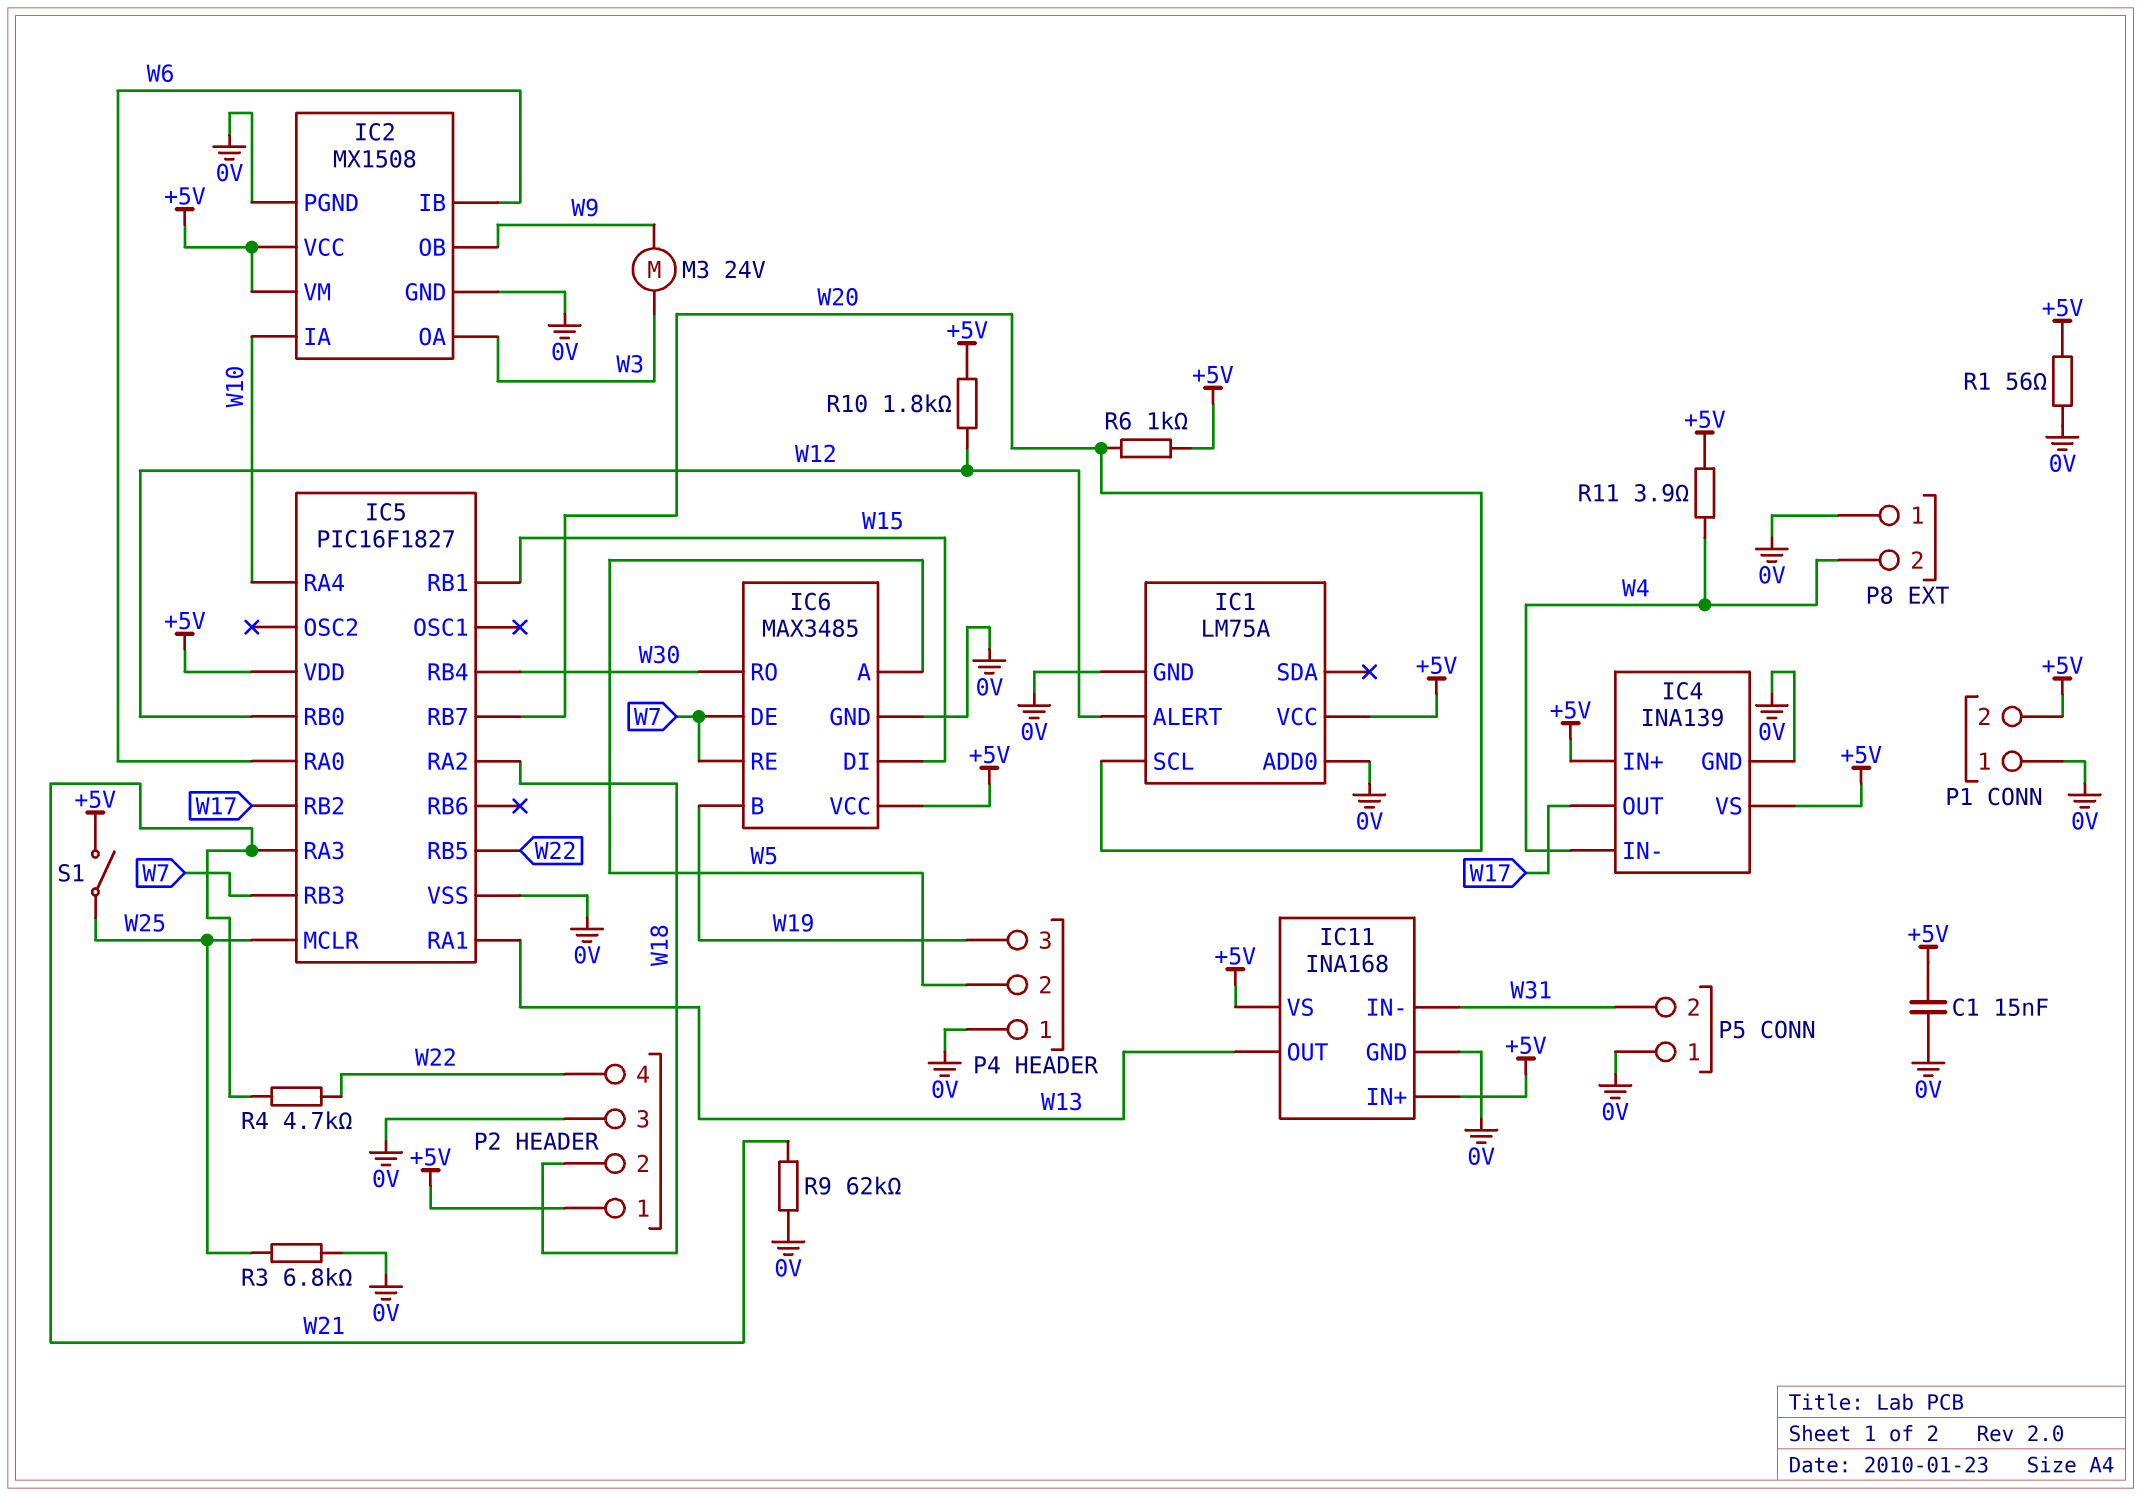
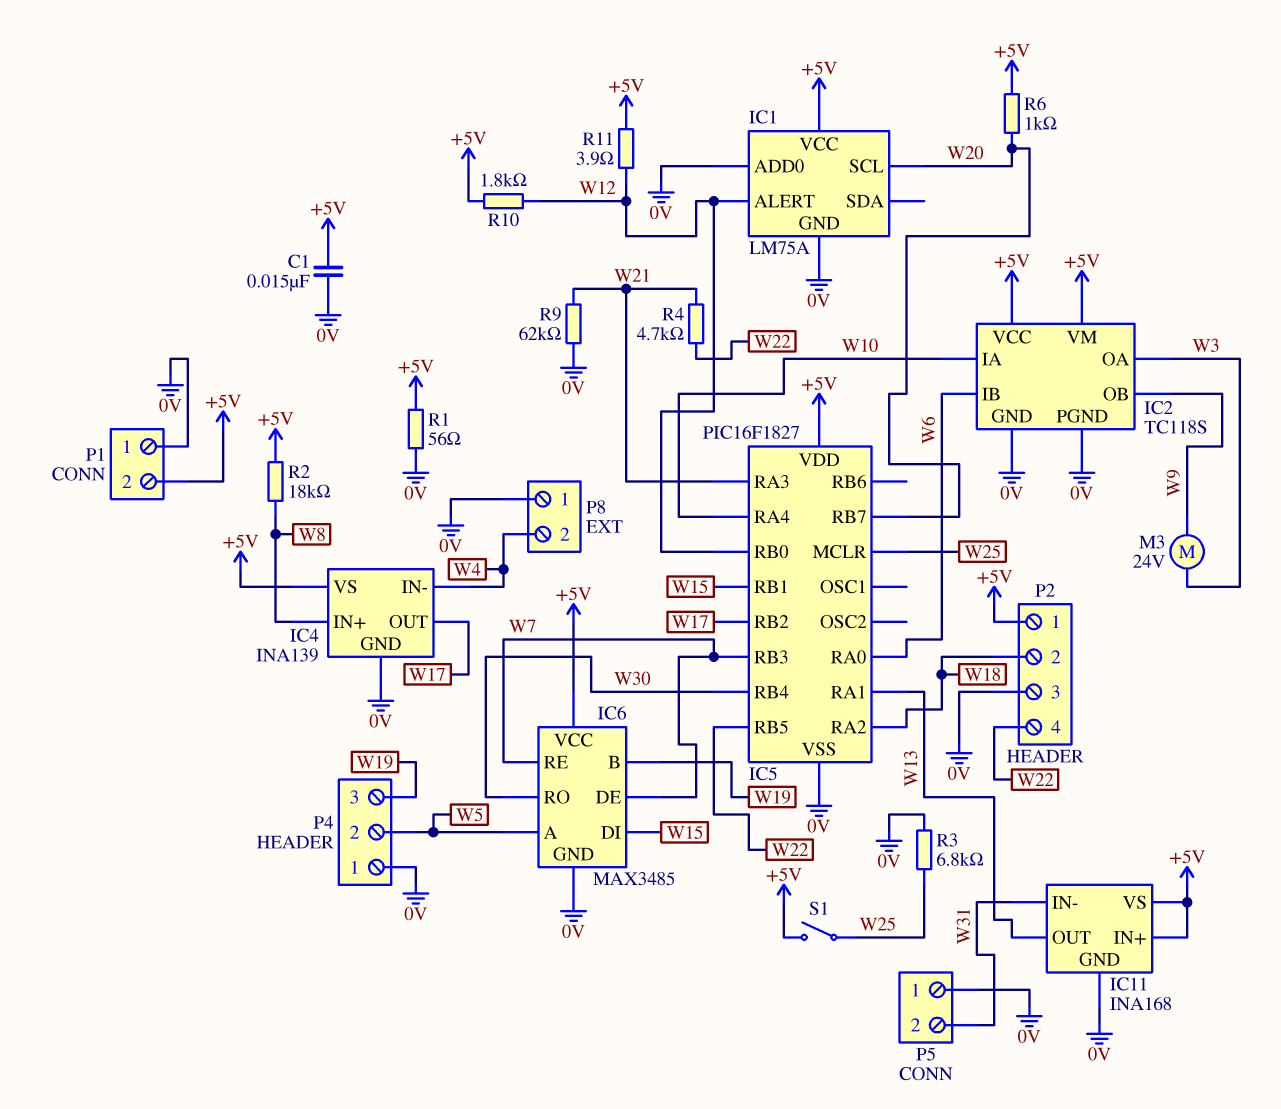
IC2: MX1508 -> TC118S
IC4 pin IN+: +5V -> W8
R2: none -> 18k (+5V, W8)
R11: 3.9 (+5V, W4) -> 3.9 (+5V, W12)

